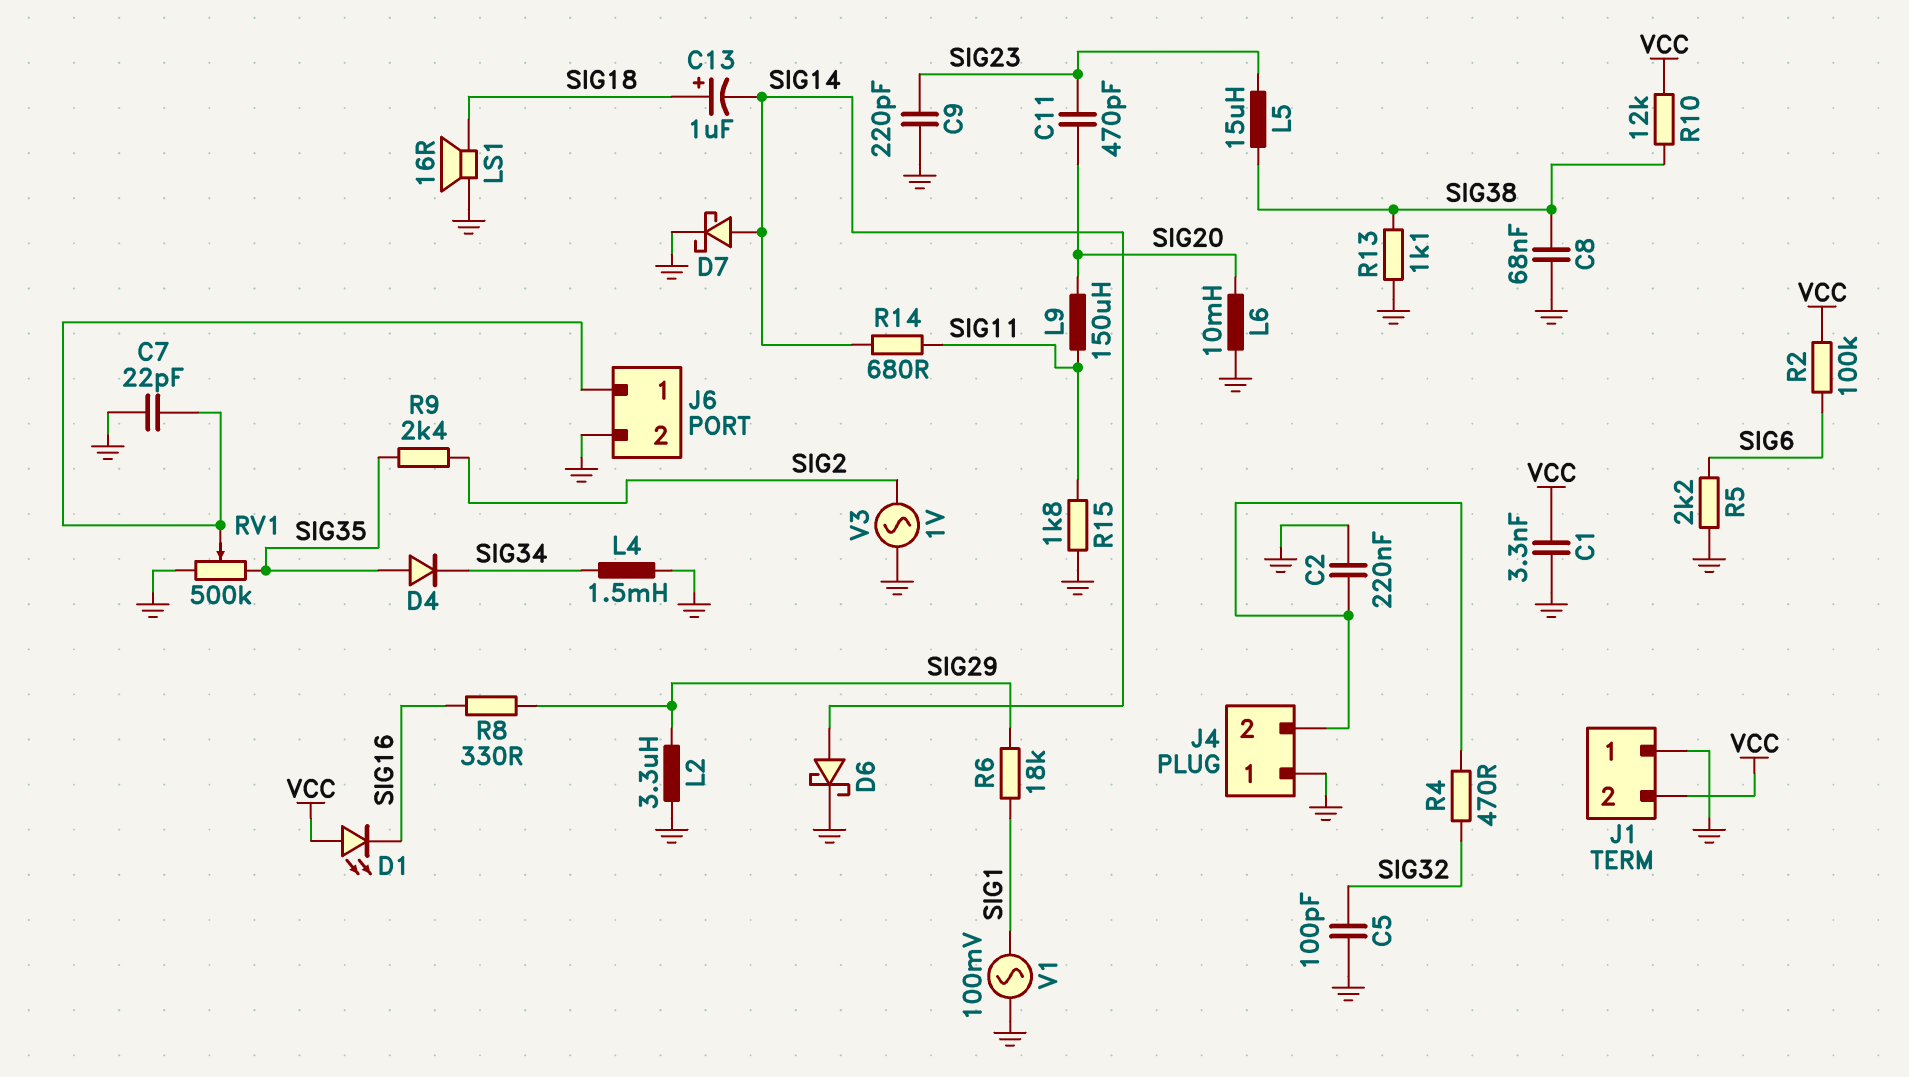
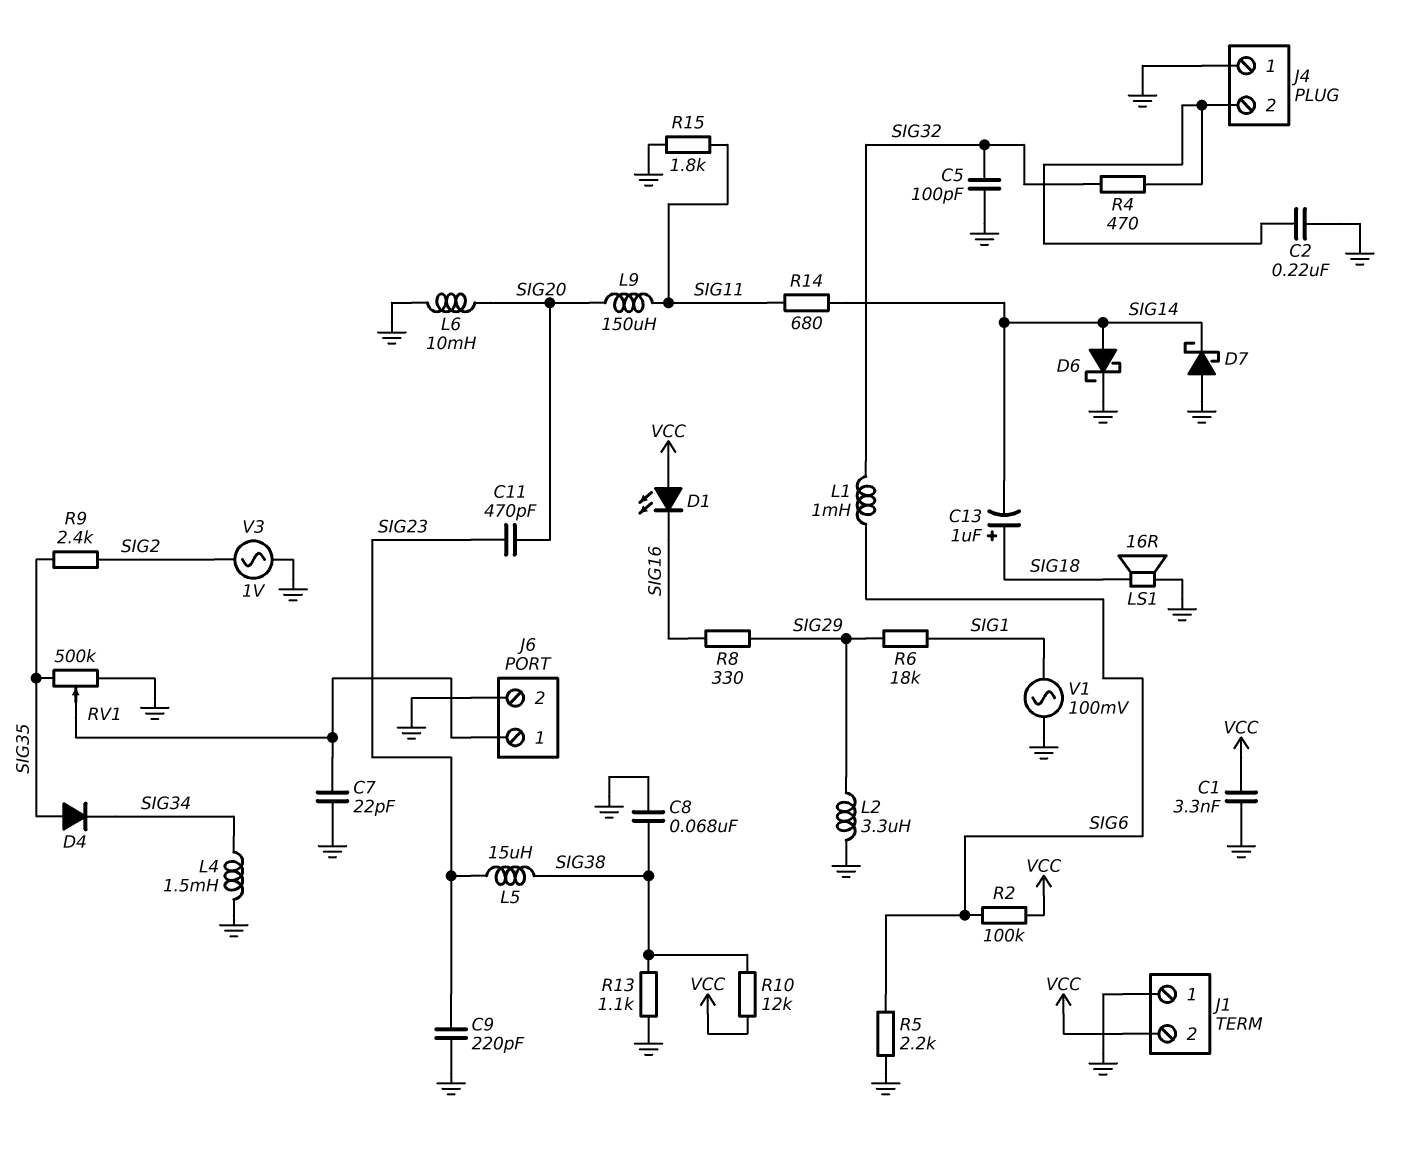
D7: schottky (A SIG14, K GND) -> schottky (A GND, K SIG14)
L1: none -> 1mH (SIG6, SIG32)

